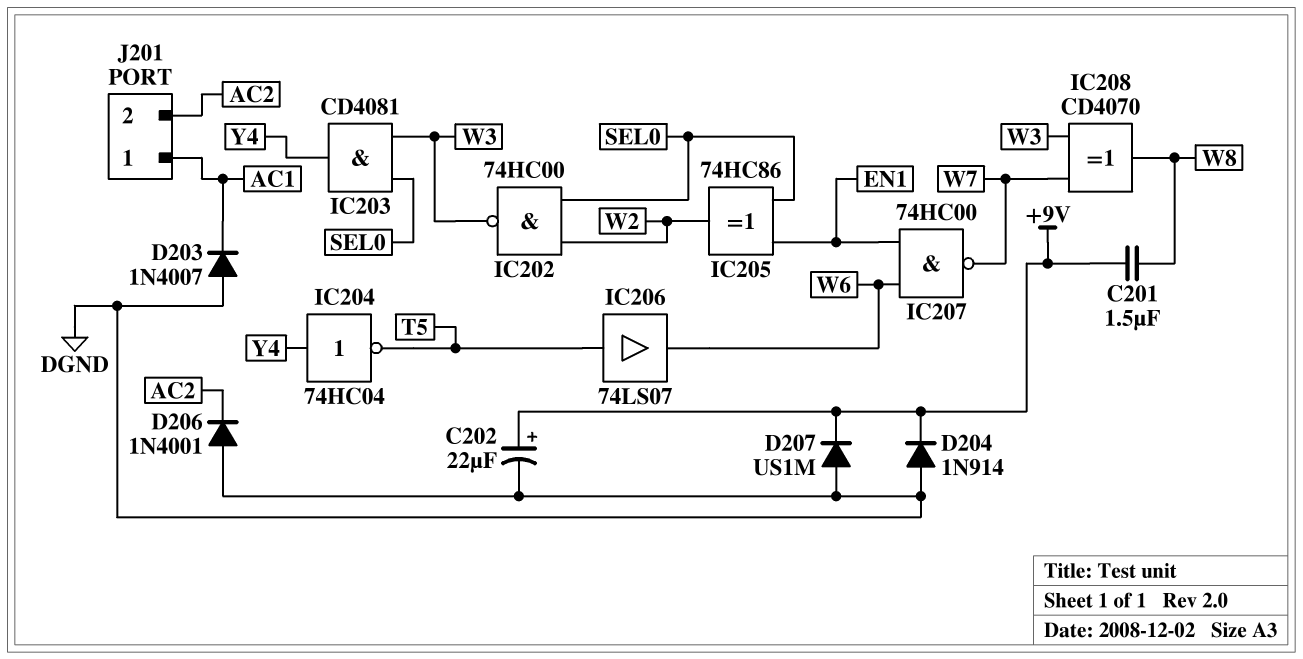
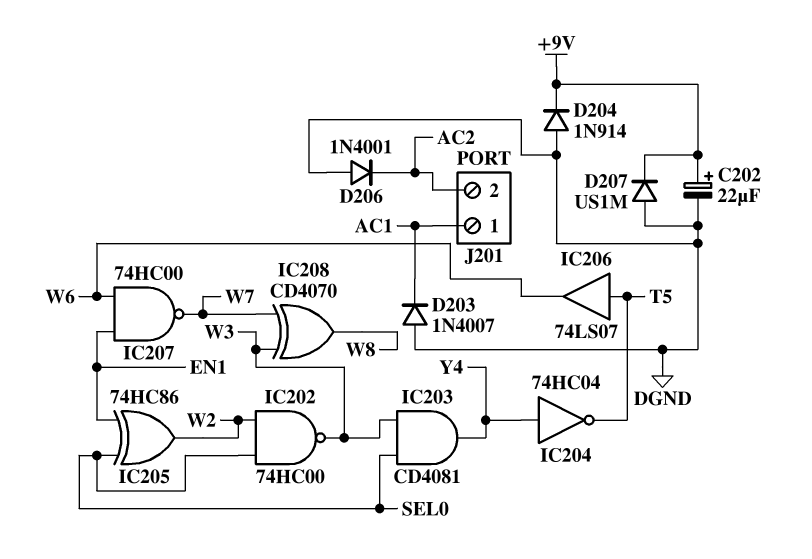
C201: 1.5uF (+9V, W8) -> none

